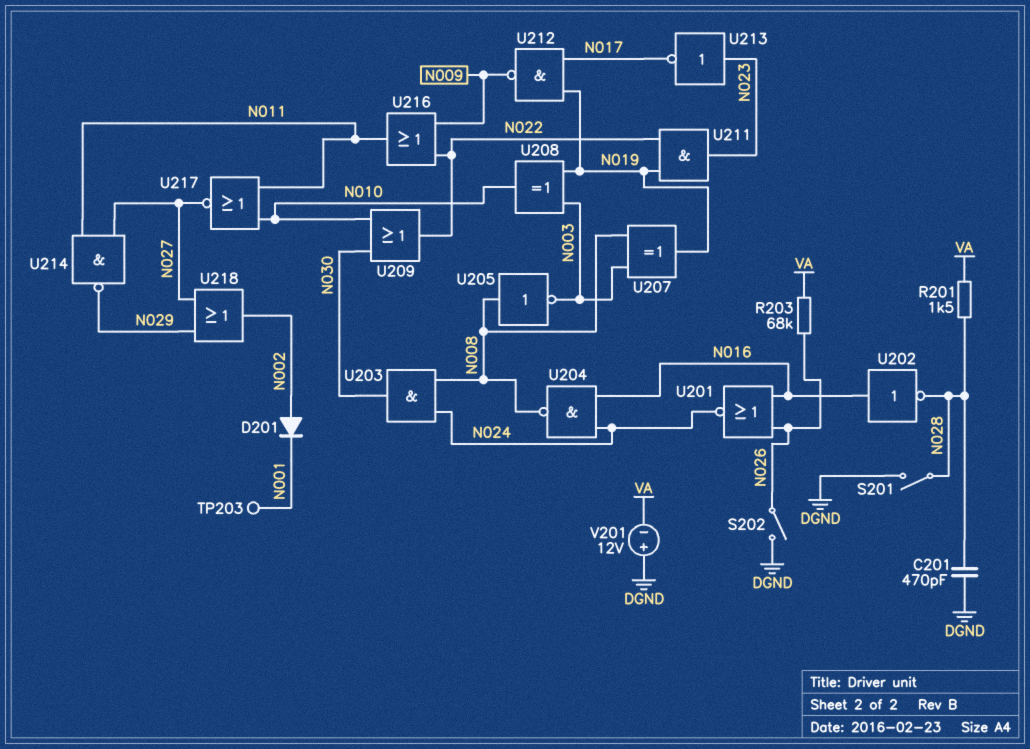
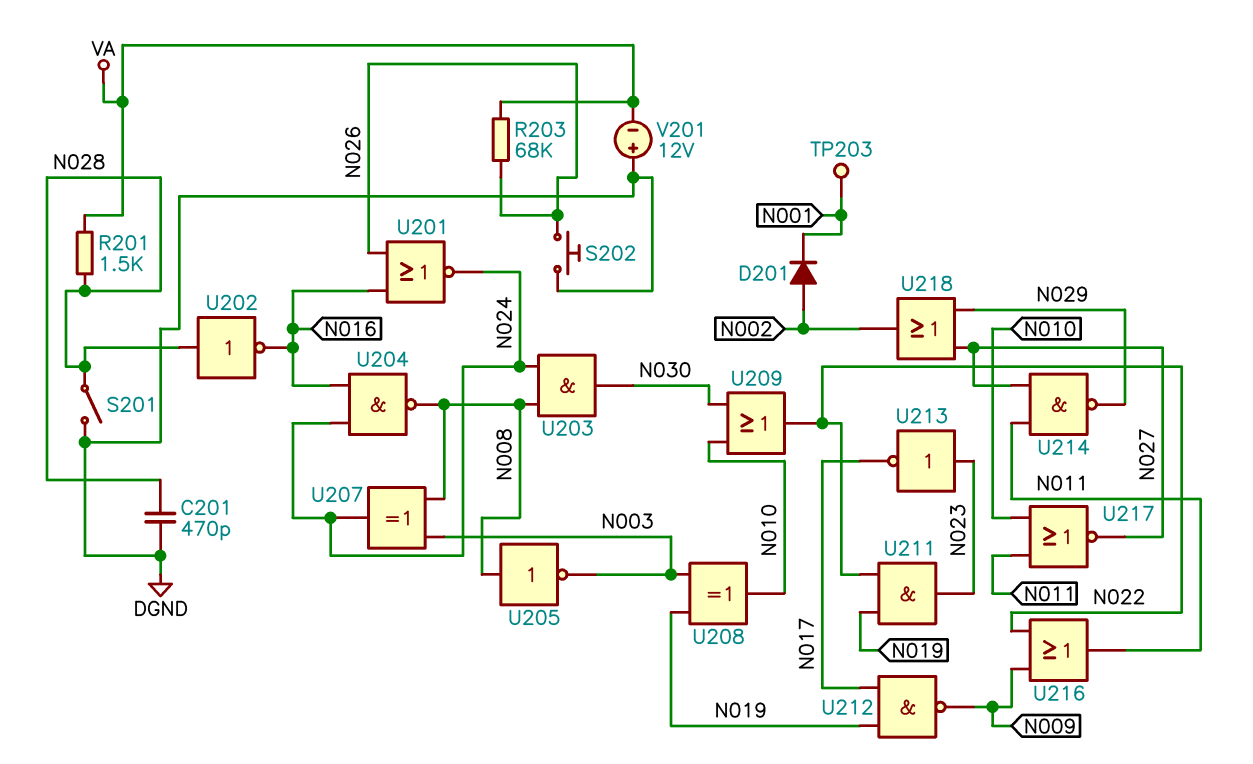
S202: switch (DGND, N026) -> button (DGND, N026)
U202: NOT (in N016, out N028) -> NOT (in N028, out N016)
U207: XOR (in N003, in N008, out N019) -> XOR (in N003, in N008, out N024)

